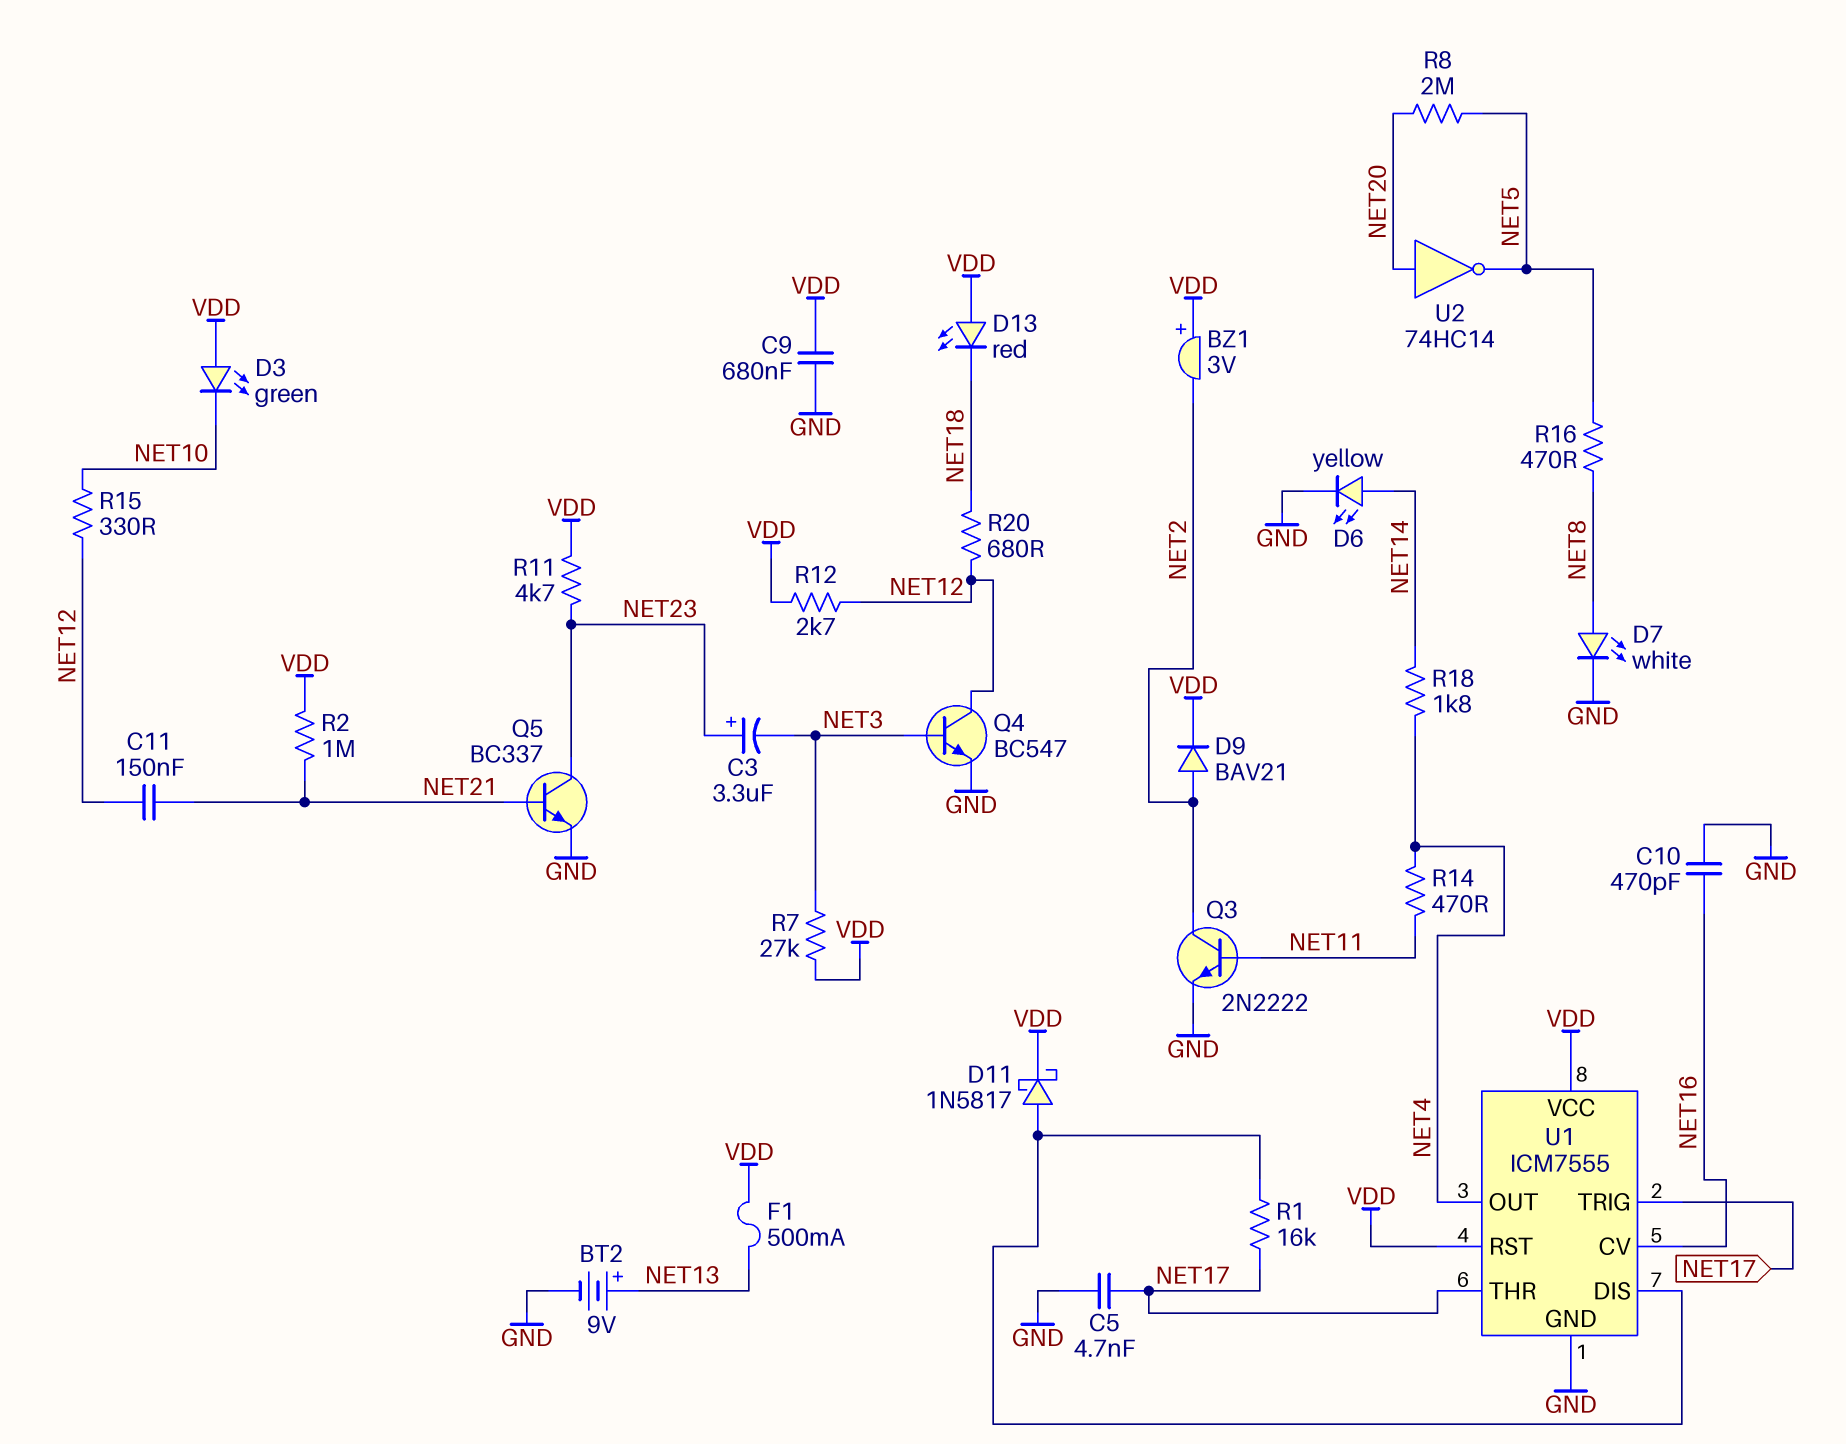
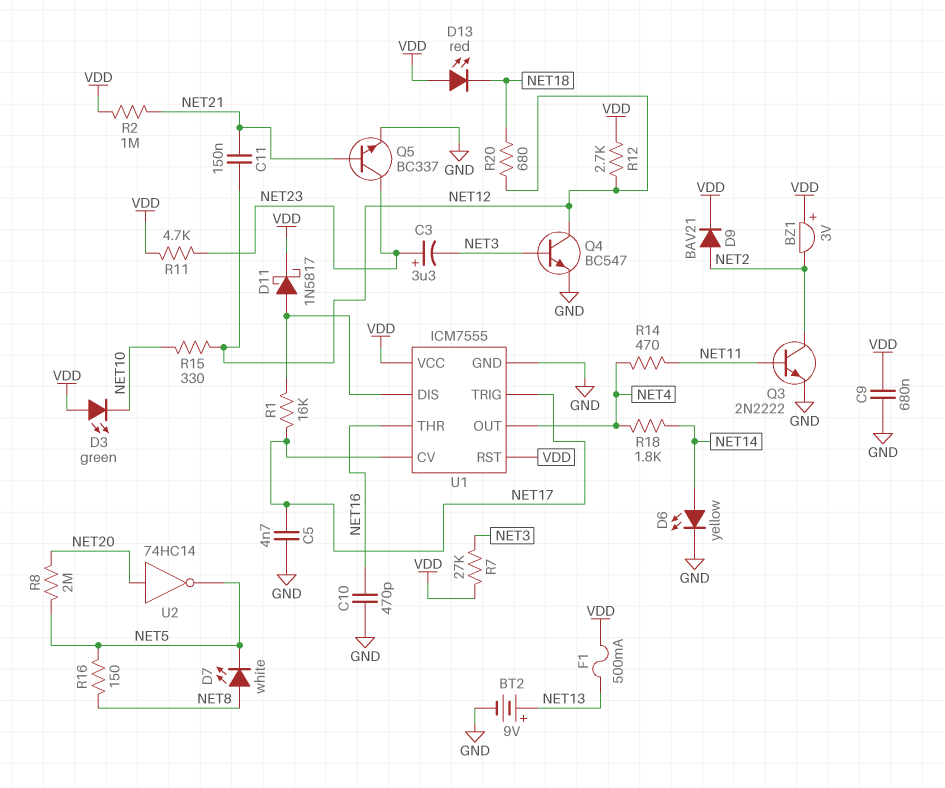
D7: LED white (A NET8, K GND) -> LED white (A NET8, K NET5)
R16: 470 (NET5, NET8) -> 150 (NET5, NET8)
U1 pin CV: NET16 -> NET17
U1 pin THR: NET17 -> NET16

